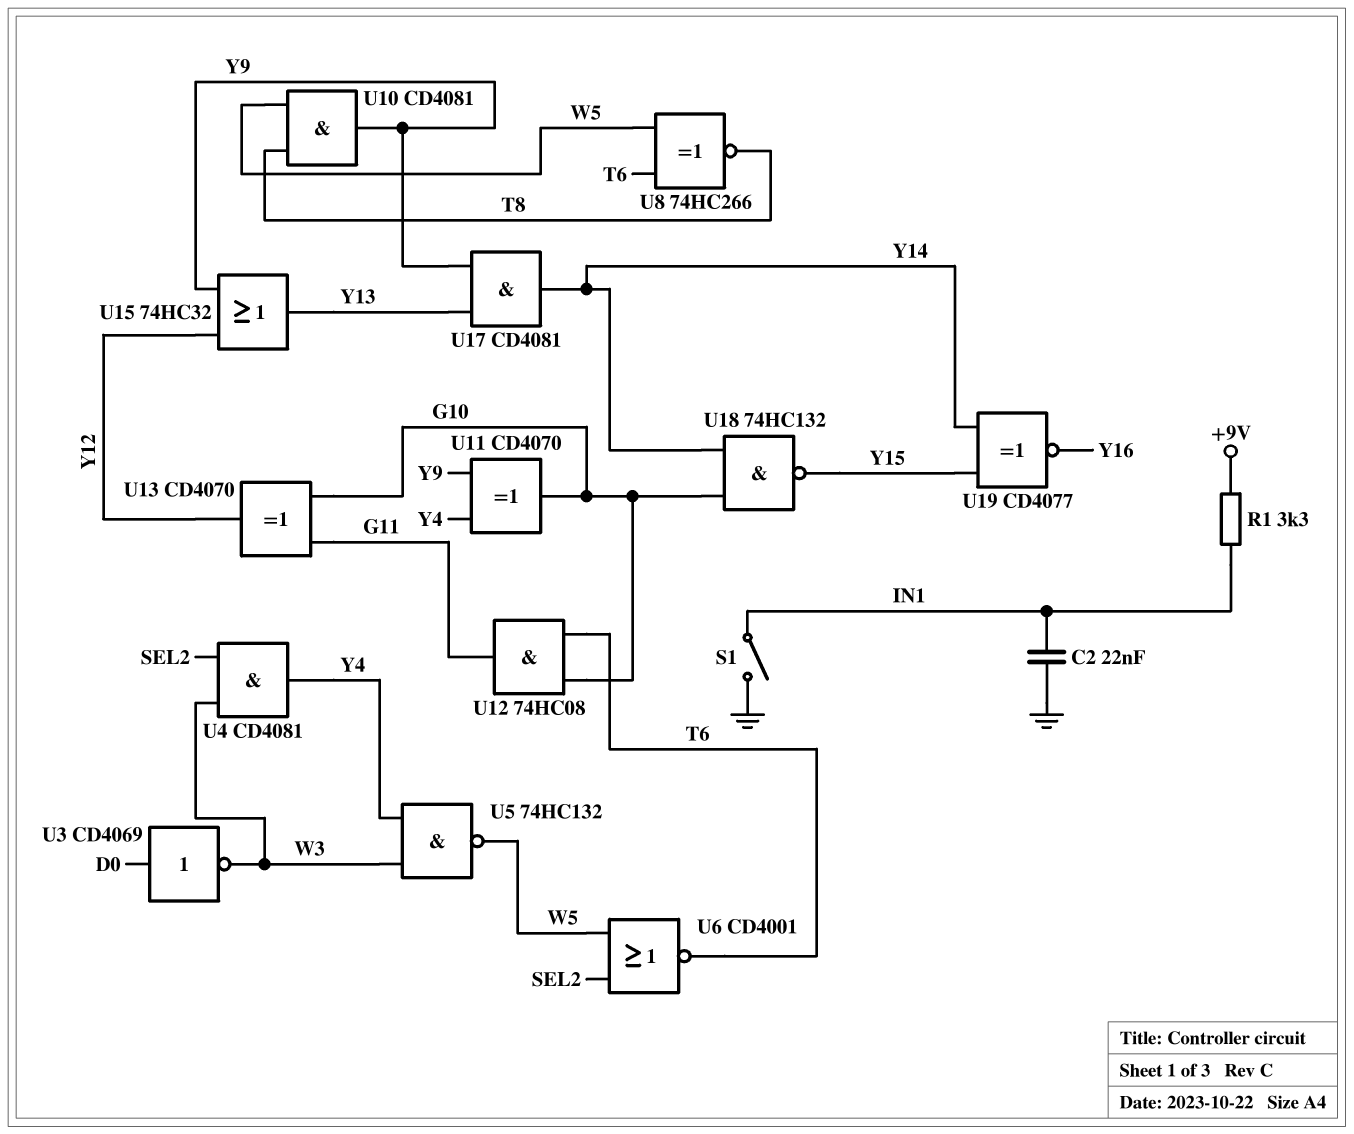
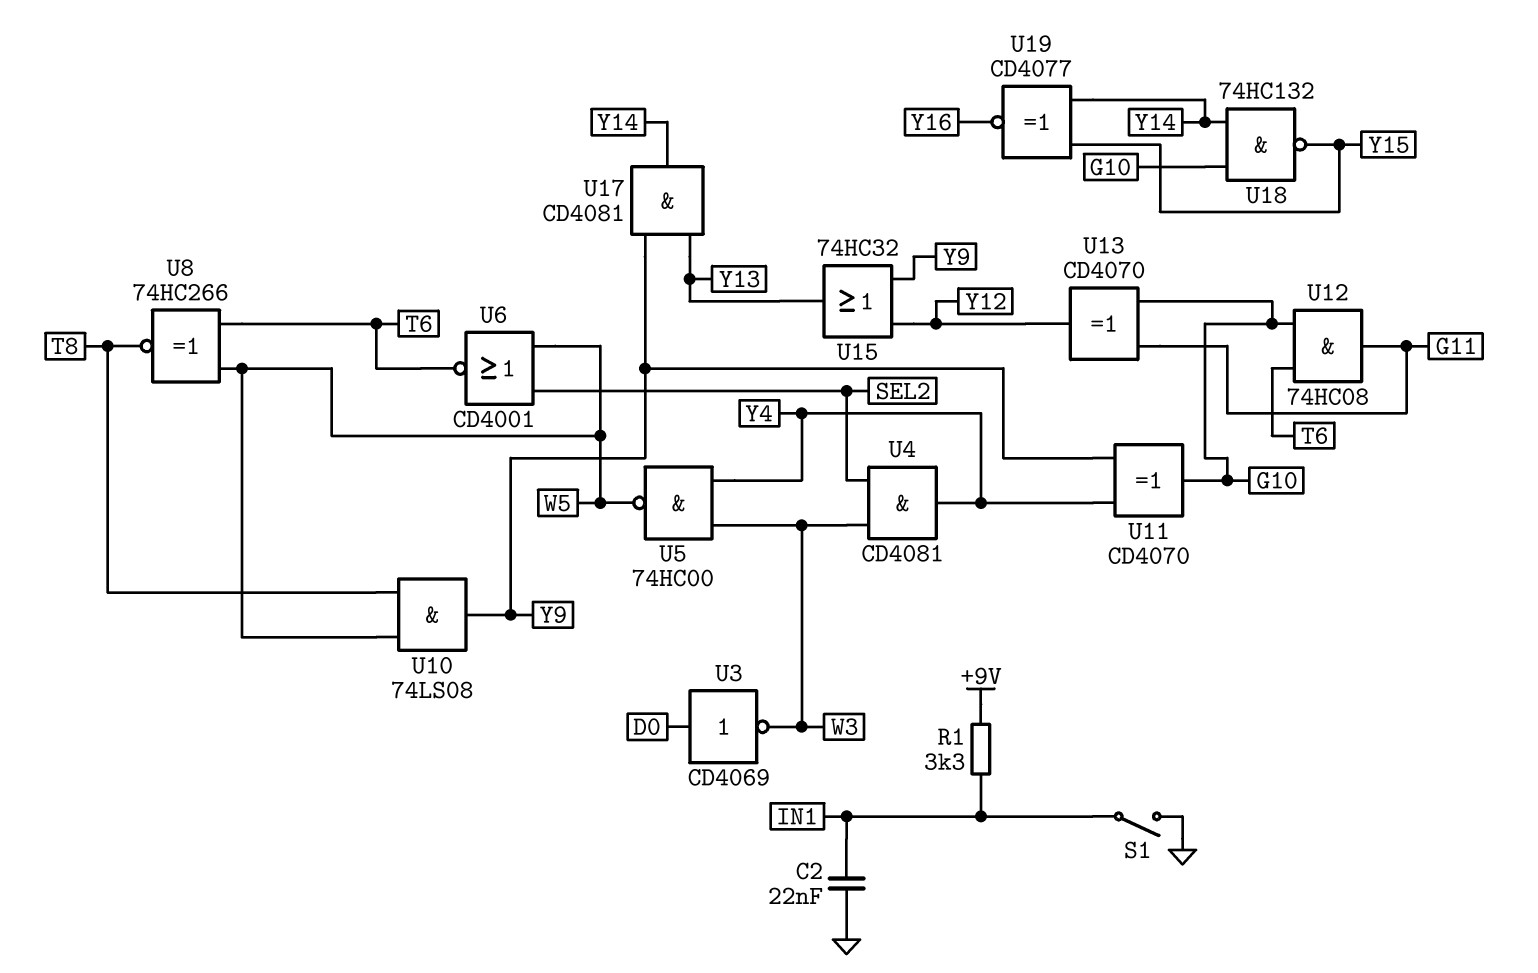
U5: NAND 74HC132 (in W3, in Y4, out W5) -> NAND 74HC00 (in W3, in Y4, out W5)
U10: AND CD4081 (in T8, in W5, out Y9) -> AND 74LS08 (in T8, in W5, out Y9)

